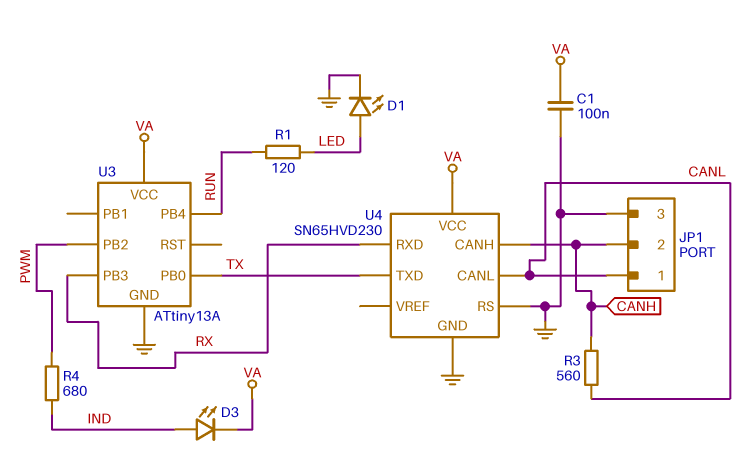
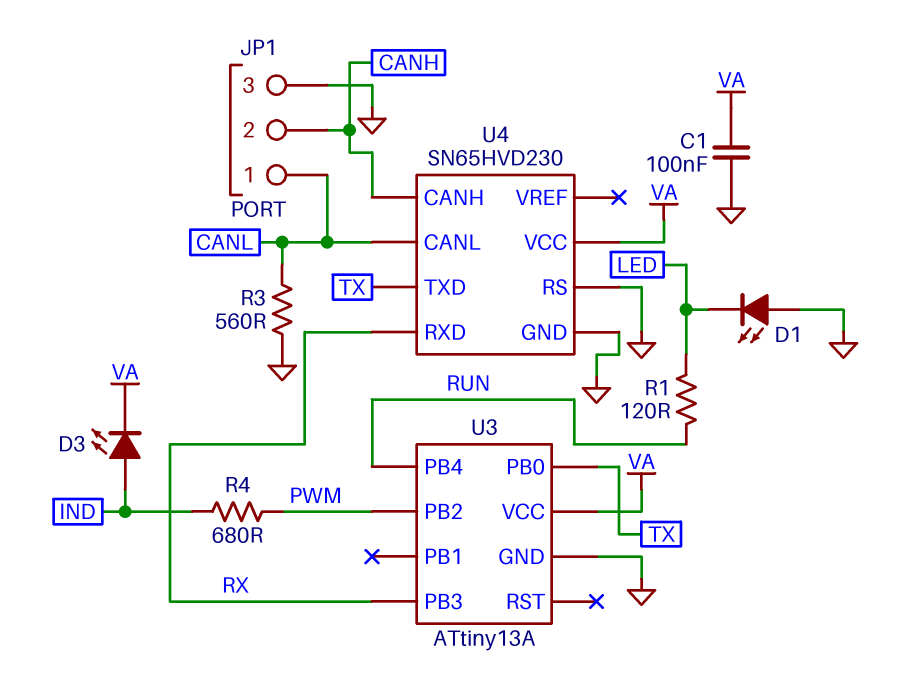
D1: LED (A LED, K GND) -> LED (A GND, K LED)
R3: 560 (CANH, CANL) -> 560 (CANL, GND)

